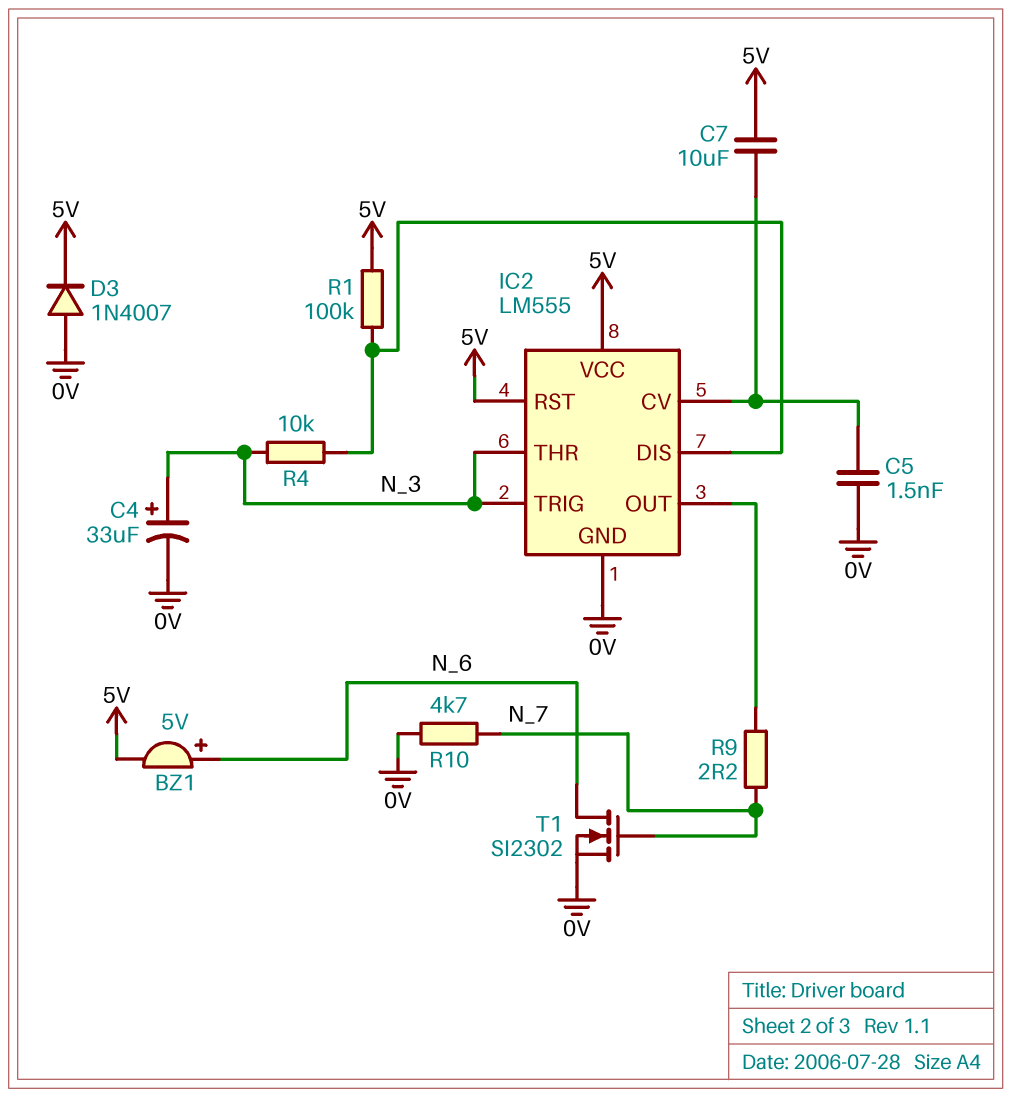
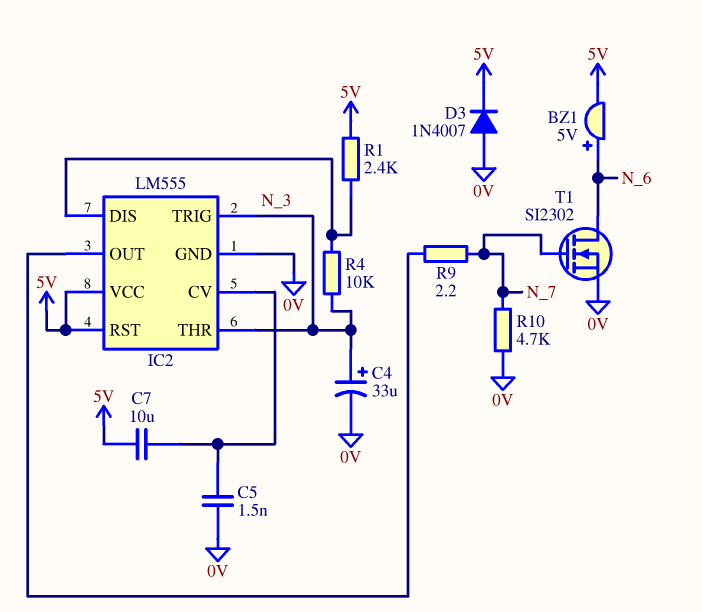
R1: 100k (5V, IC2/DIS) -> 2.4k (5V, IC2/DIS)

